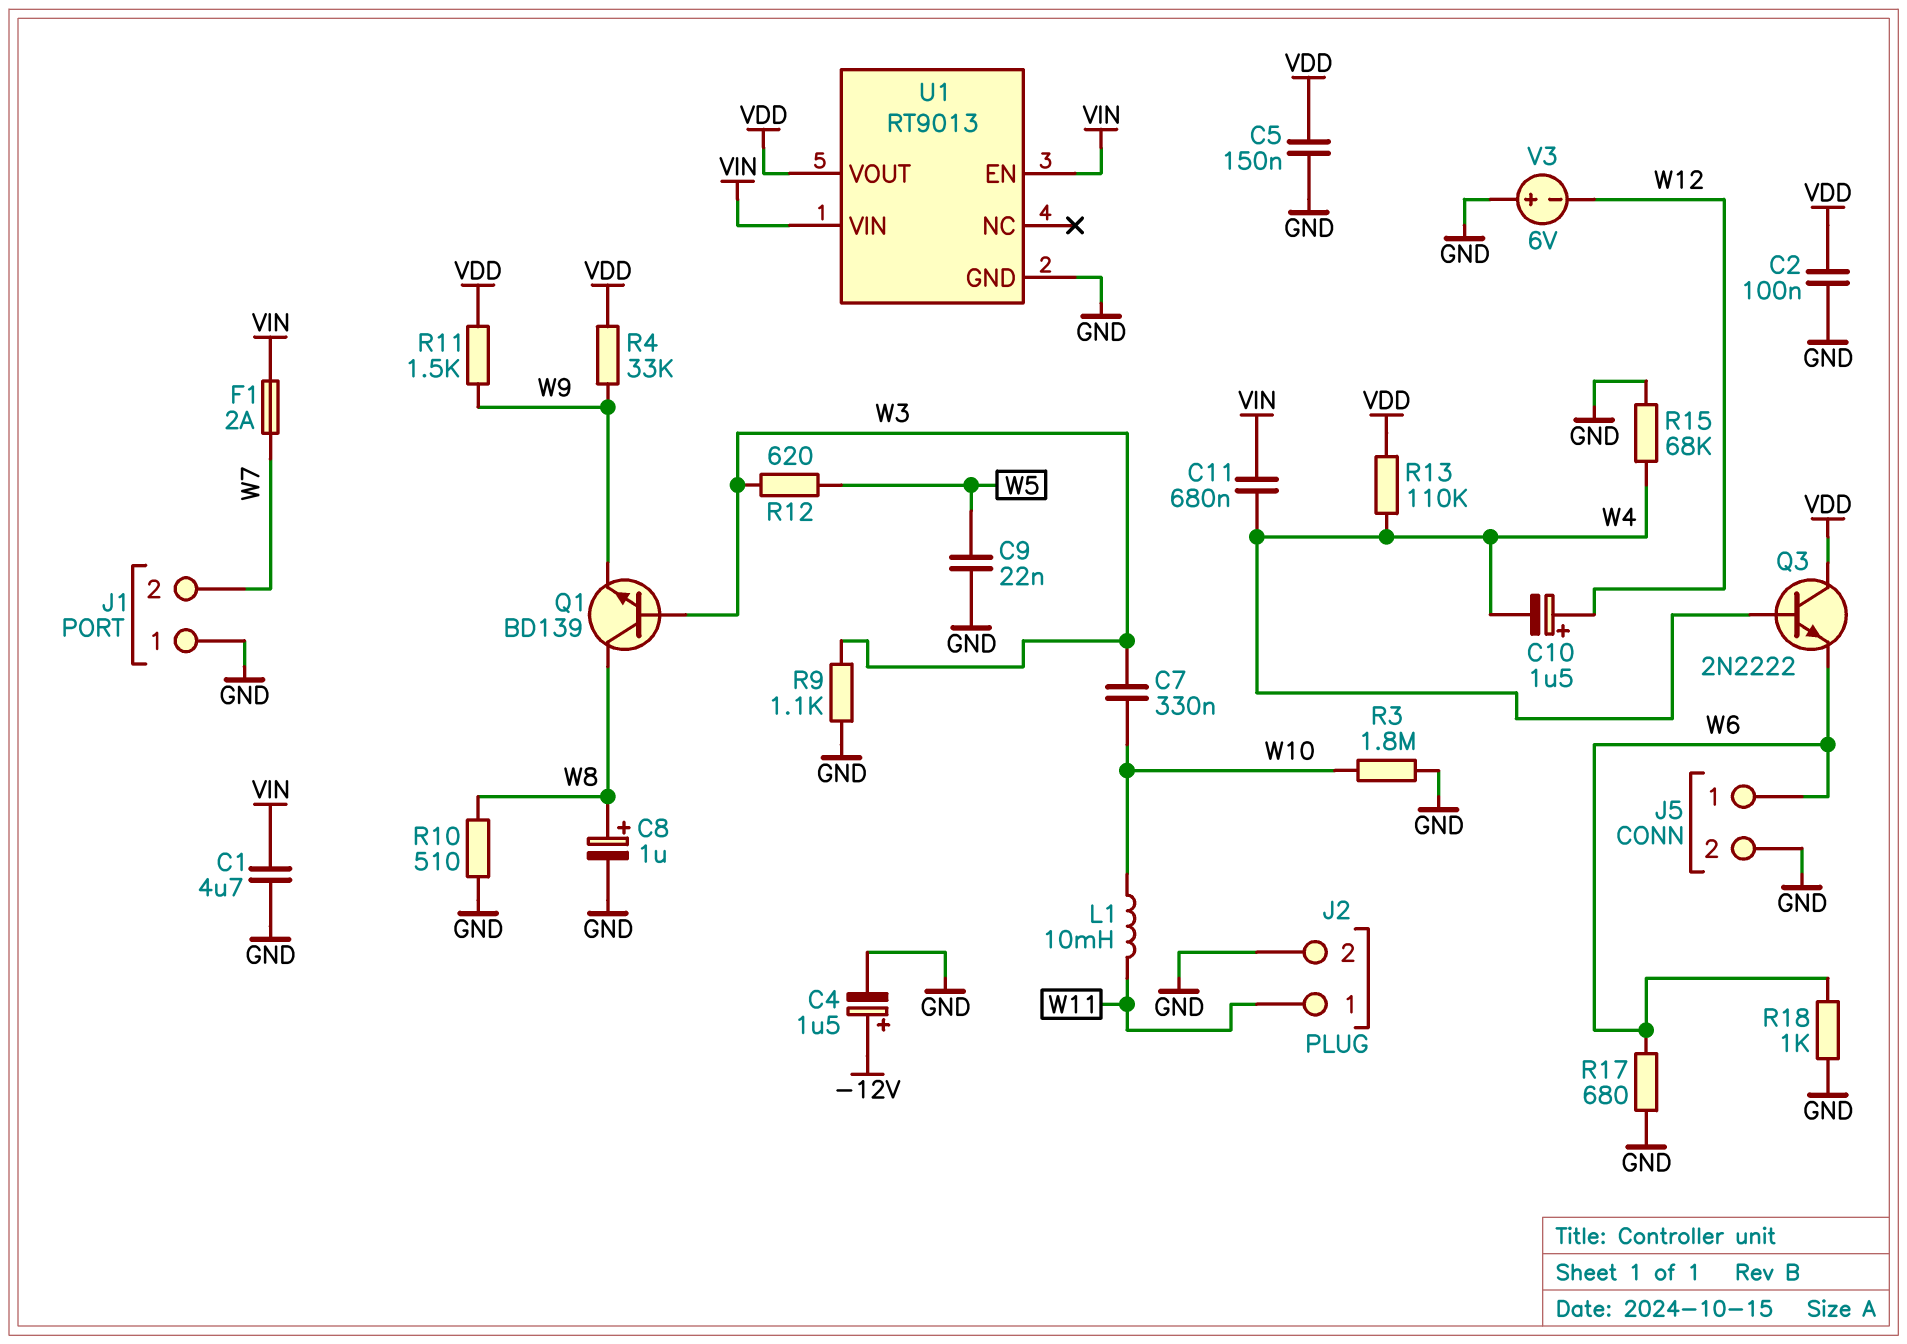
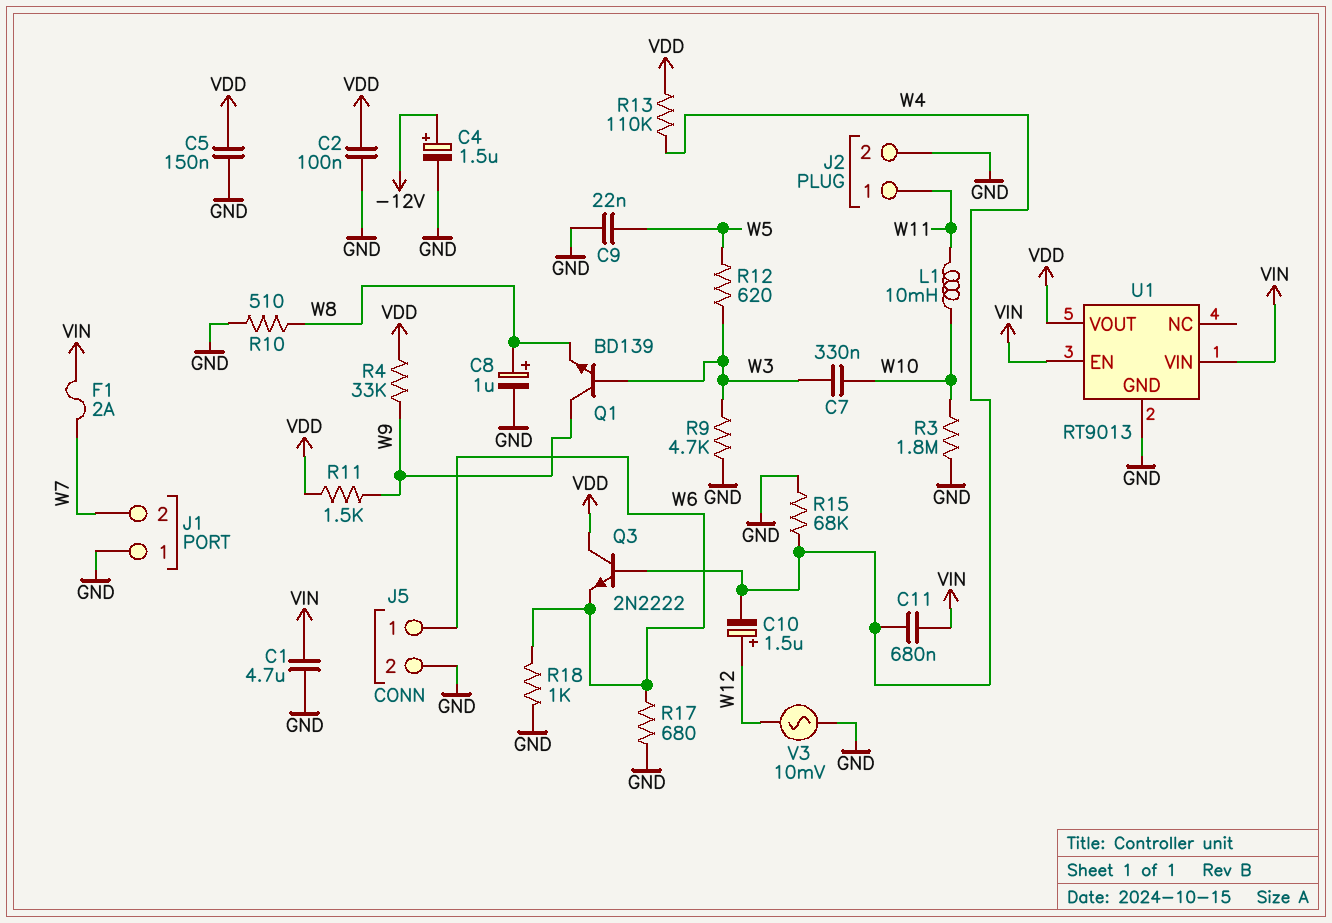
Q1: NPN BD139 (B W3, C W8, E W9) -> NPN BD139 (B W3, C W9, E W8)
R9: 1.1k (GND, W3) -> 4.7k (GND, W3)
V3: 6V (plus GND, minus W12) -> AC 10mV (GND, W12)

